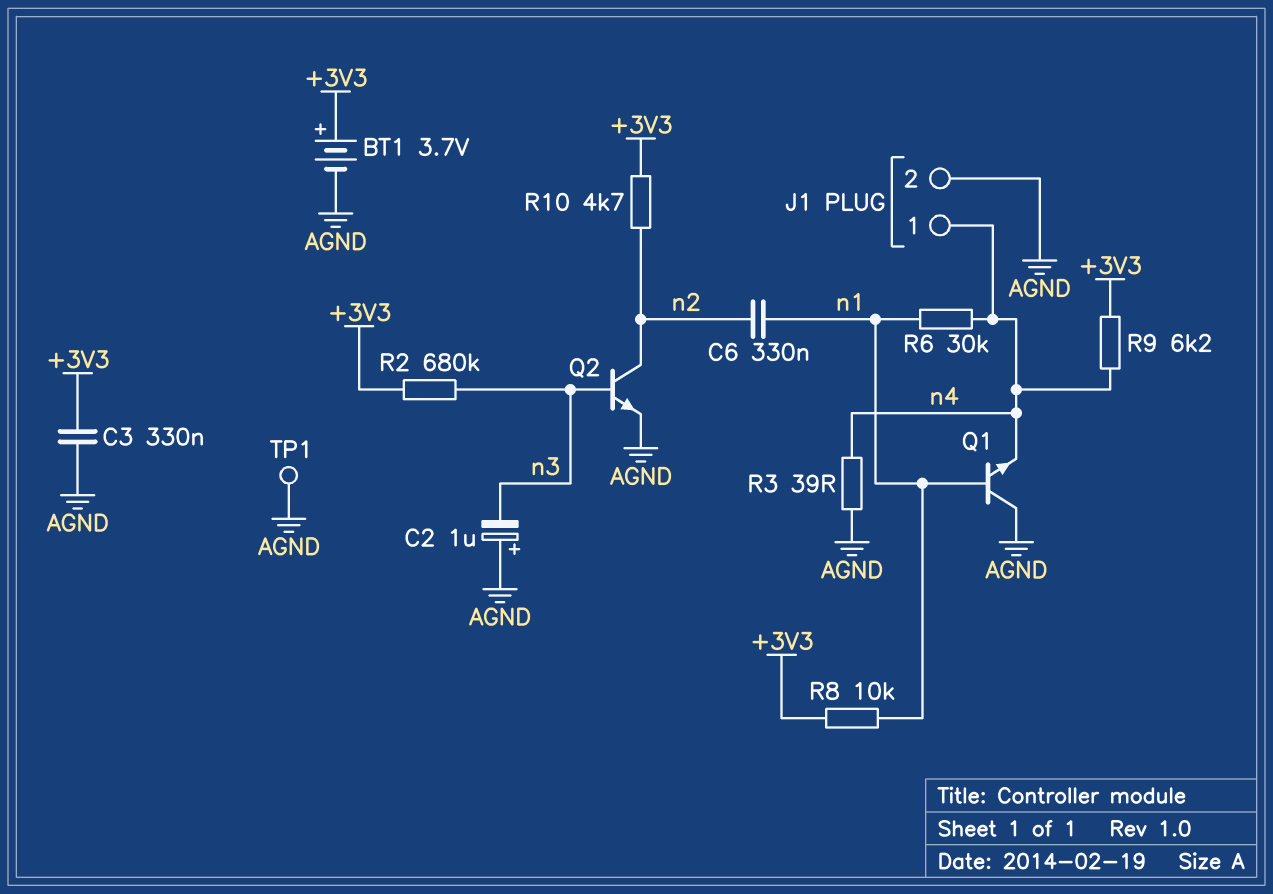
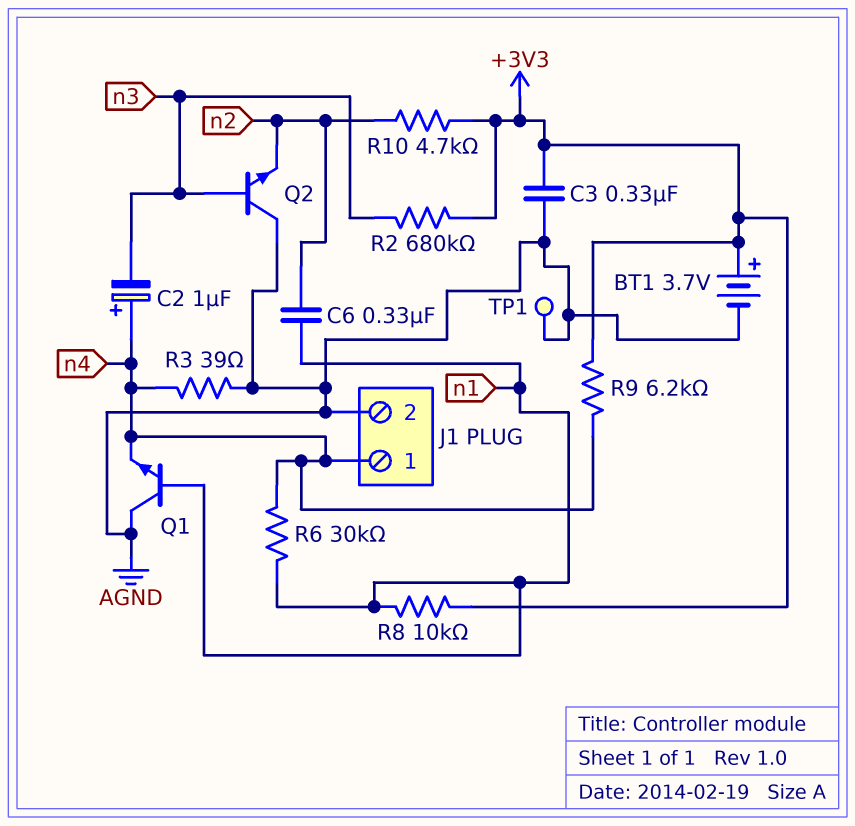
C2: 1uF (plus AGND, minus n3) -> 1uF (plus n4, minus n3)
Q2: NPN (B n3, C n2, E AGND) -> NPN (B n3, C AGND, E n2)

